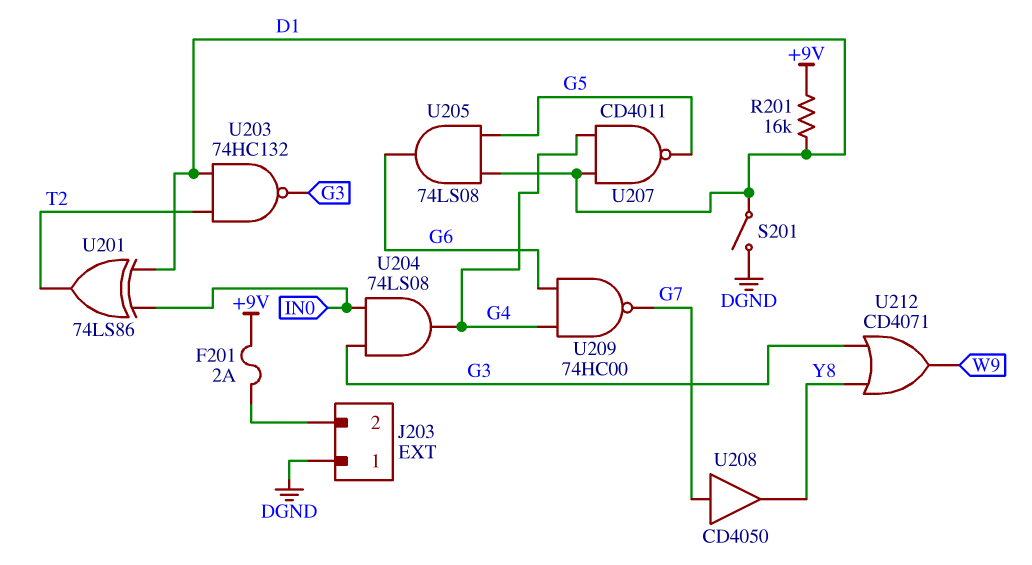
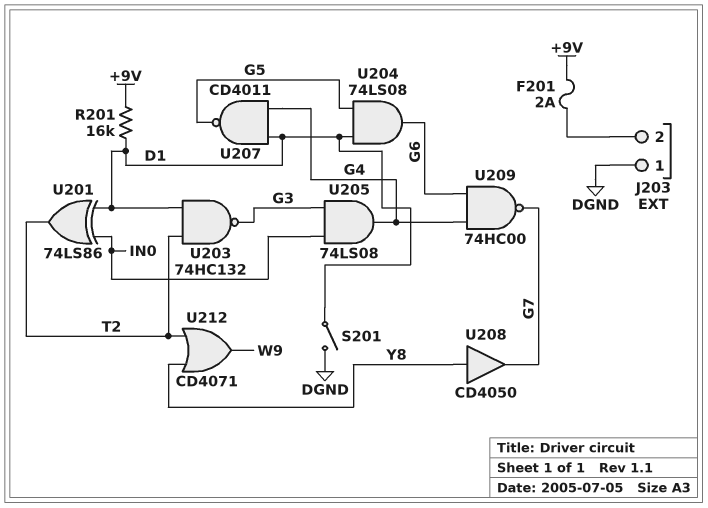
U204: AND 74LS08 (in G3, in IN0, out G4) -> AND 74LS08 (in D1, in G5, out G6)
U205: AND 74LS08 (in D1, in G5, out G6) -> AND 74LS08 (in G3, in IN0, out G4)
U208: buffer CD4050 (in G7, out Y8) -> buffer CD4050 (in Y8, out G7)
U212: OR CD4071 (in G3, in Y8, out W9) -> OR CD4071 (in T2, in Y8, out W9)

